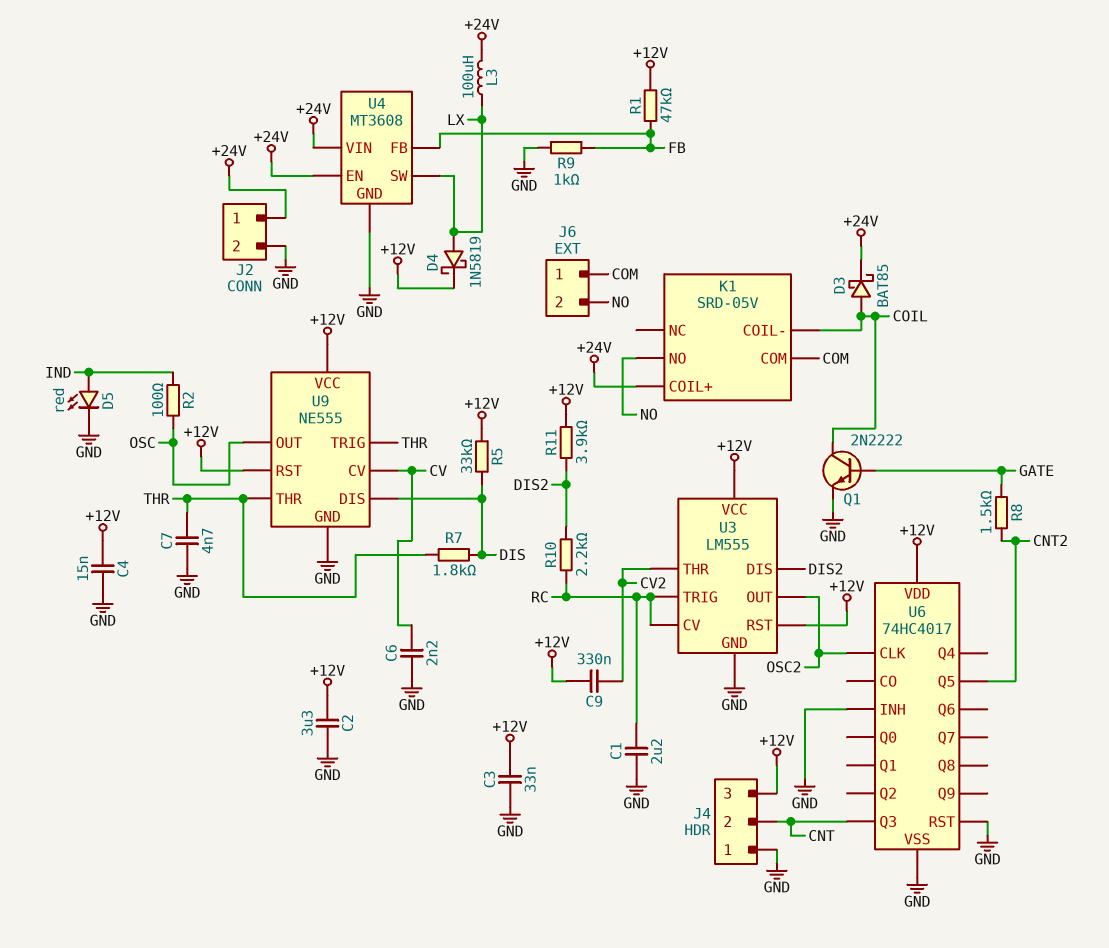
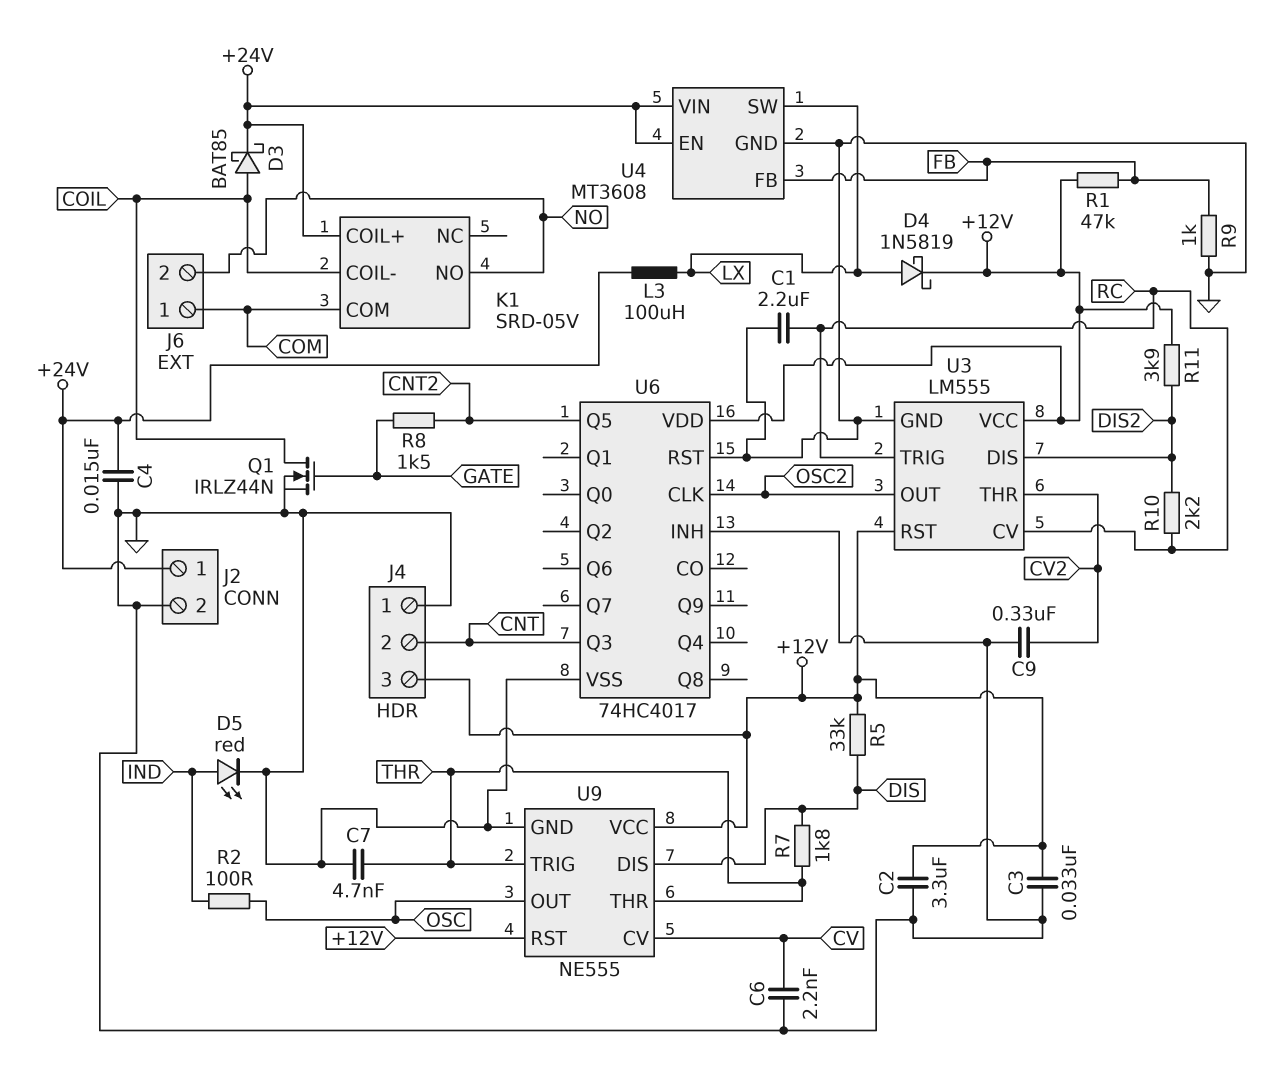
C4: 15nF (+12V, GND) -> 15nF (+24V, GND)
C9: 330nF (+12V, CV2) -> 330nF (CV2, GND)
Q1: NPN 2N2222 (B GATE, C COIL, E GND) -> NMOS IRLZ44N (G GATE, D COIL, S GND)

